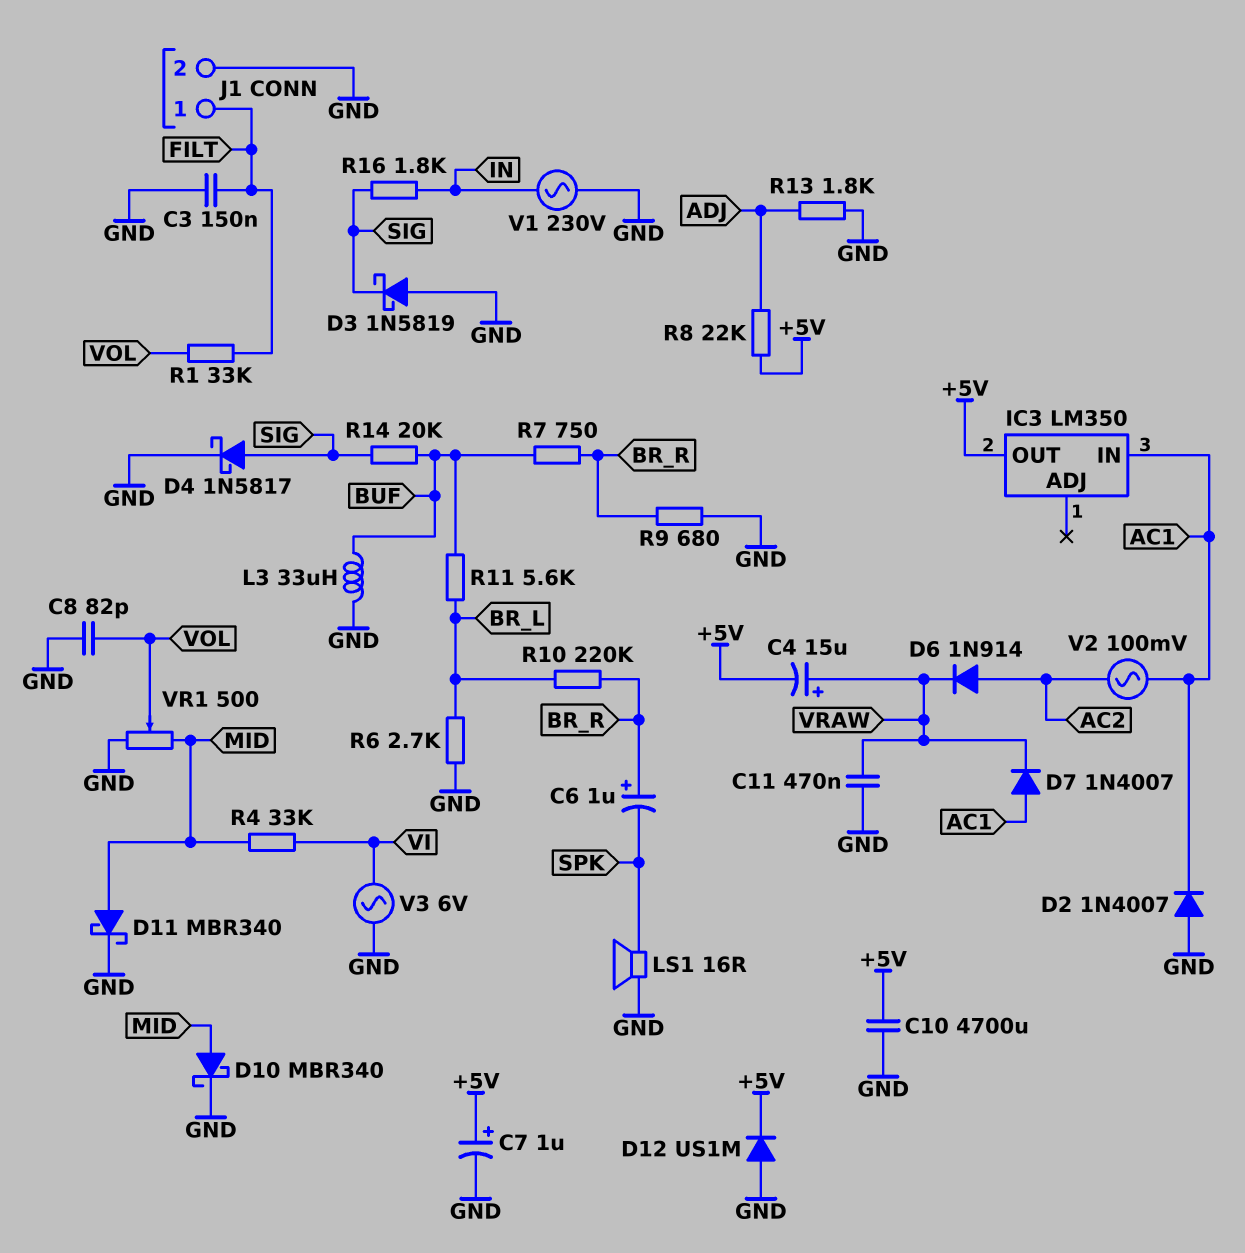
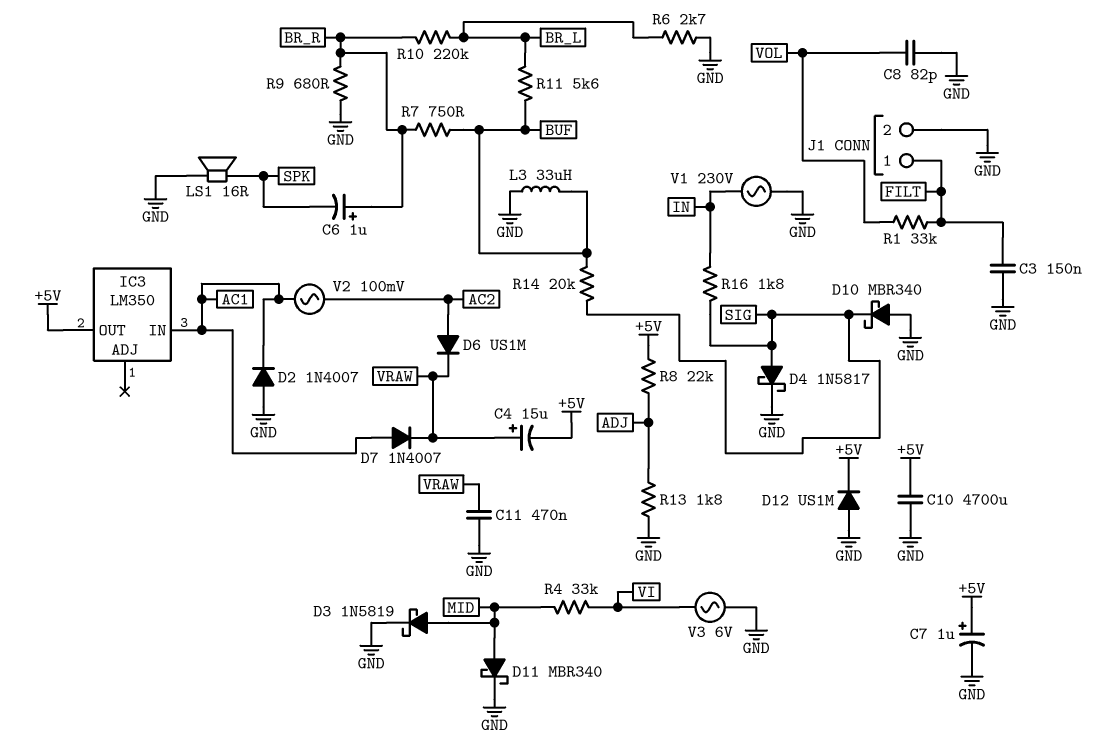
D3: schottky 1N5819 (A GND, K SIG) -> schottky 1N5819 (A MID, K GND)
D6: diode 1N914 (A AC2, K VRAW) -> diode US1M (A AC2, K VRAW)
D10: schottky MBR340 (A MID, K GND) -> schottky MBR340 (A GND, K SIG)
VR1: 500 (GND, MID, wiper VOL) -> none

